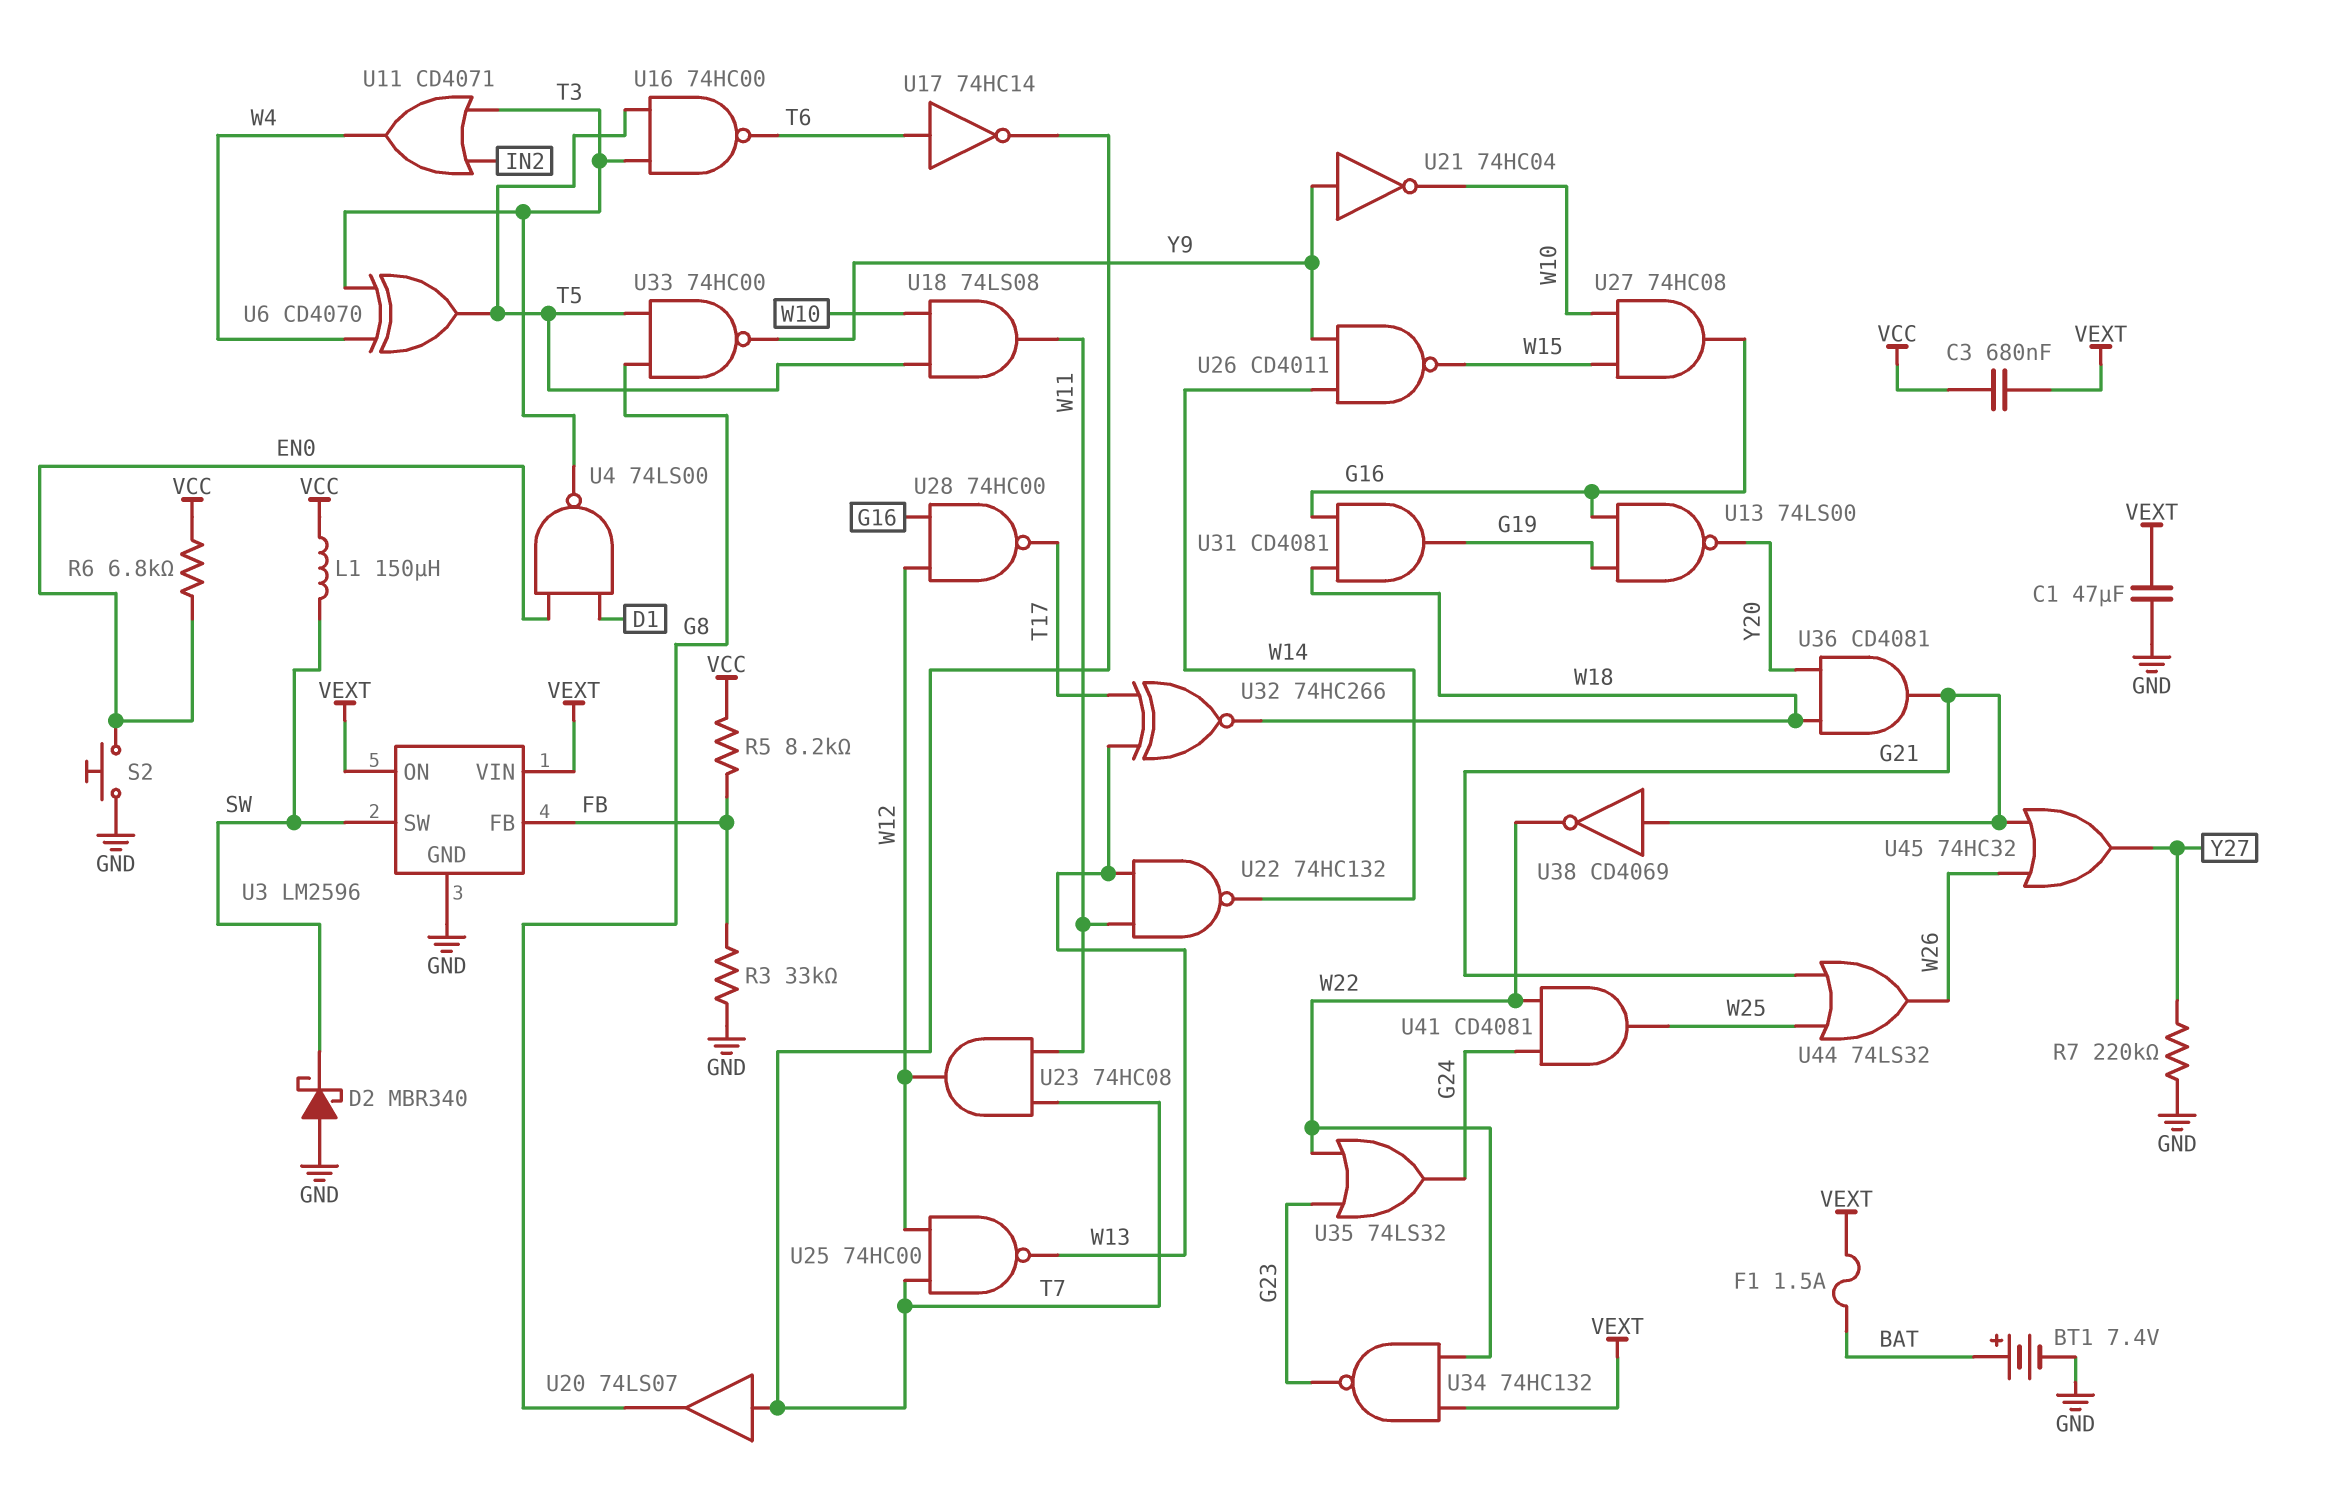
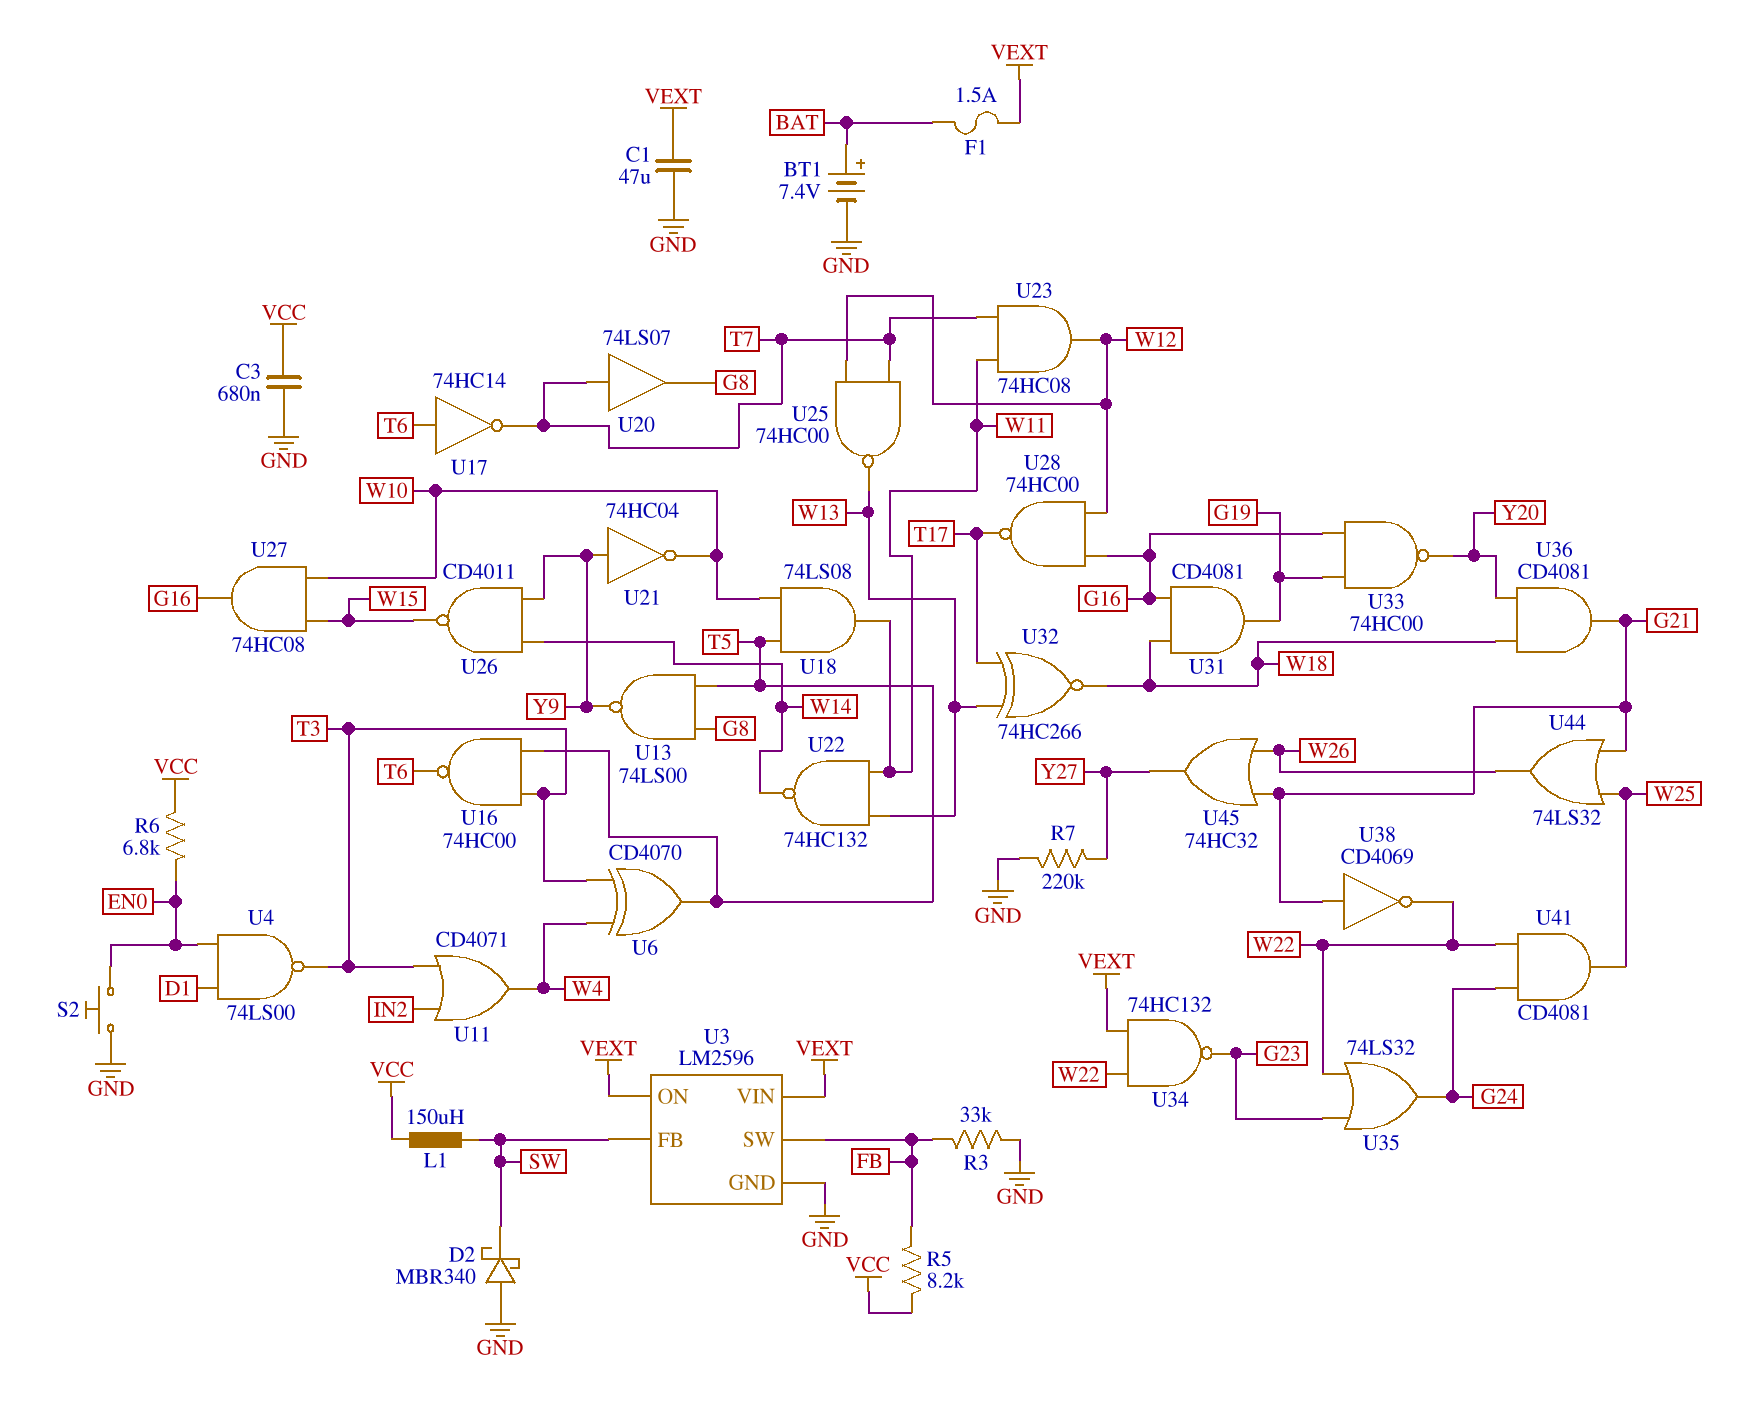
C3: 680nF (VCC, VEXT) -> 680nF (GND, VCC)
U3 pin FB: FB -> SW
U3 pin SW: SW -> FB
U13: NAND 74LS00 (in G16, in G19, out Y20) -> NAND 74LS00 (in G8, in T5, out Y9)
U33: NAND 74HC00 (in G8, in T5, out Y9) -> NAND 74HC00 (in G16, in G19, out Y20)

